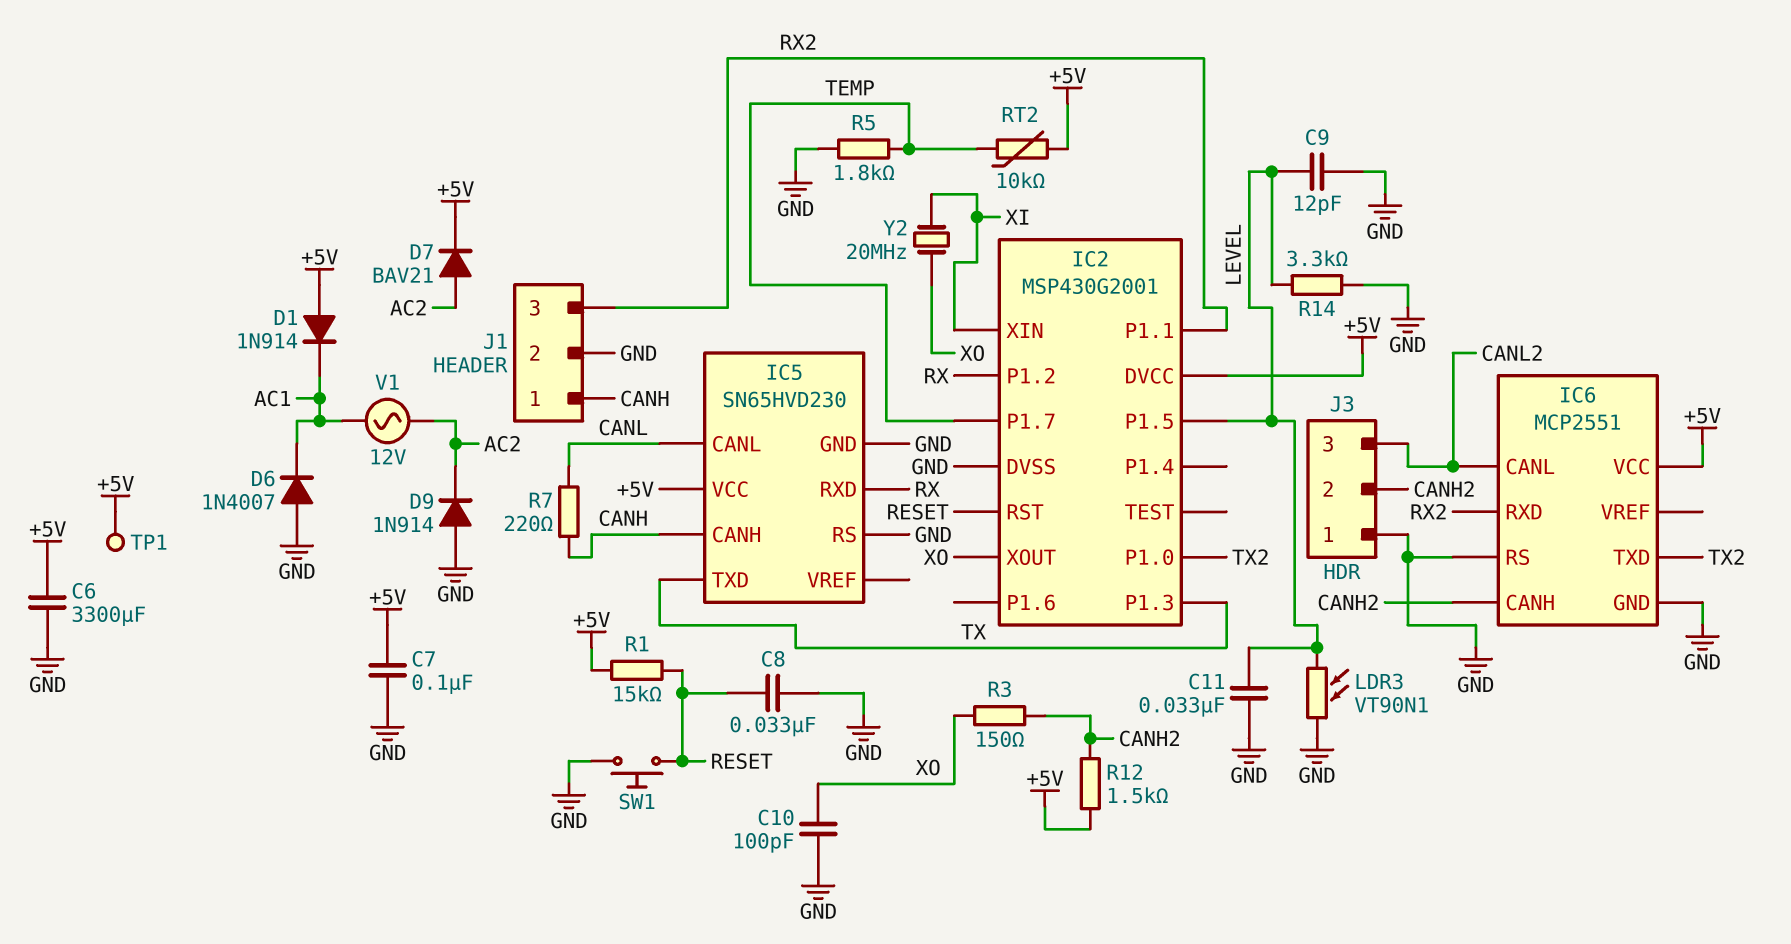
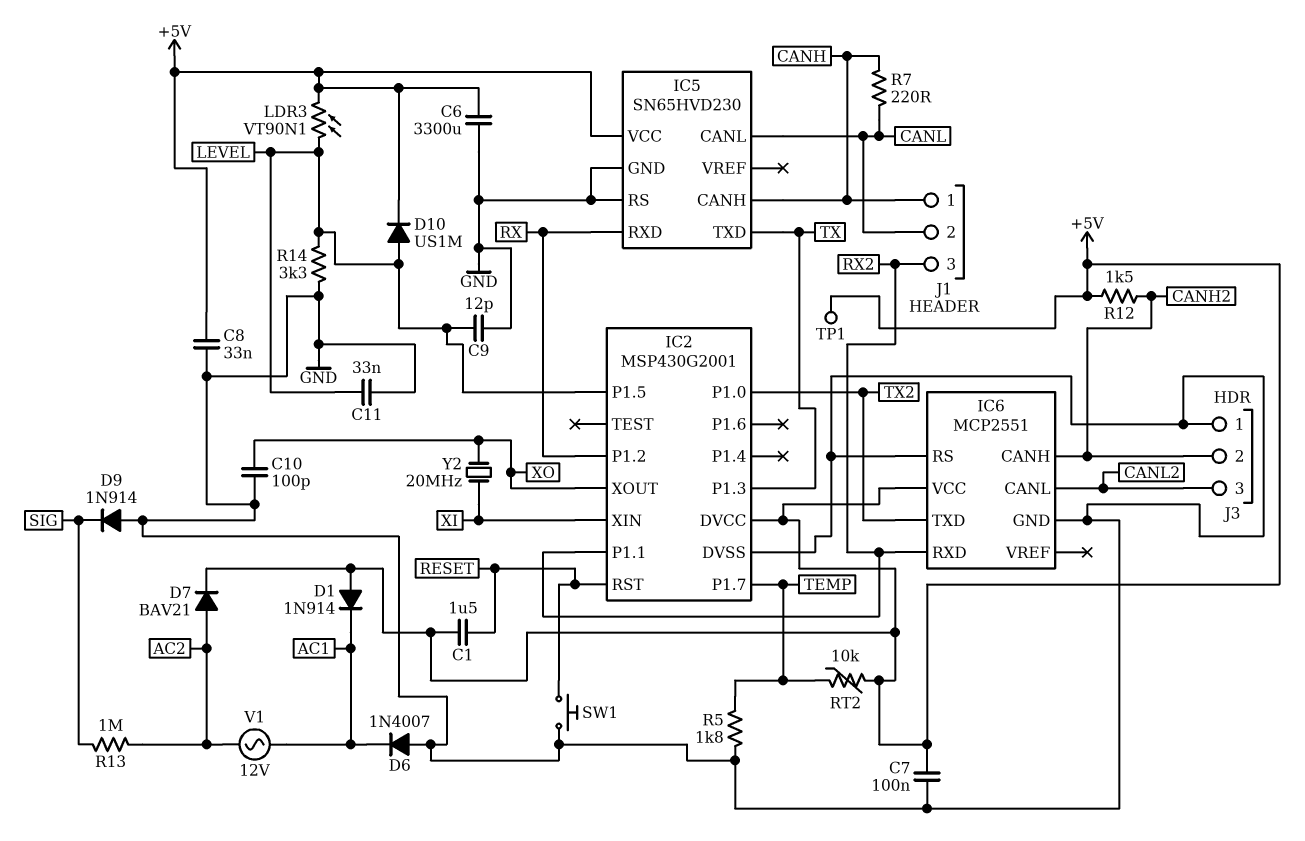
C1: none -> 1.5uF (+5V, RESET)
C8: 33nF (GND, RESET) -> 33nF (+5V, GND)
D9: diode 1N914 (A GND, K AC2) -> diode 1N914 (A GND, K SIG)
D10: none -> diode US1M (A LEVEL, K +5V)
J1 pin 2: GND -> CANL
LDR3: VT90N1 (GND, LEVEL) -> VT90N1 (+5V, LEVEL)
R1: 15k (+5V, RESET) -> none
R3: 150 (CANH2, XO) -> none
R13: none -> 1M (AC2, SIG)

